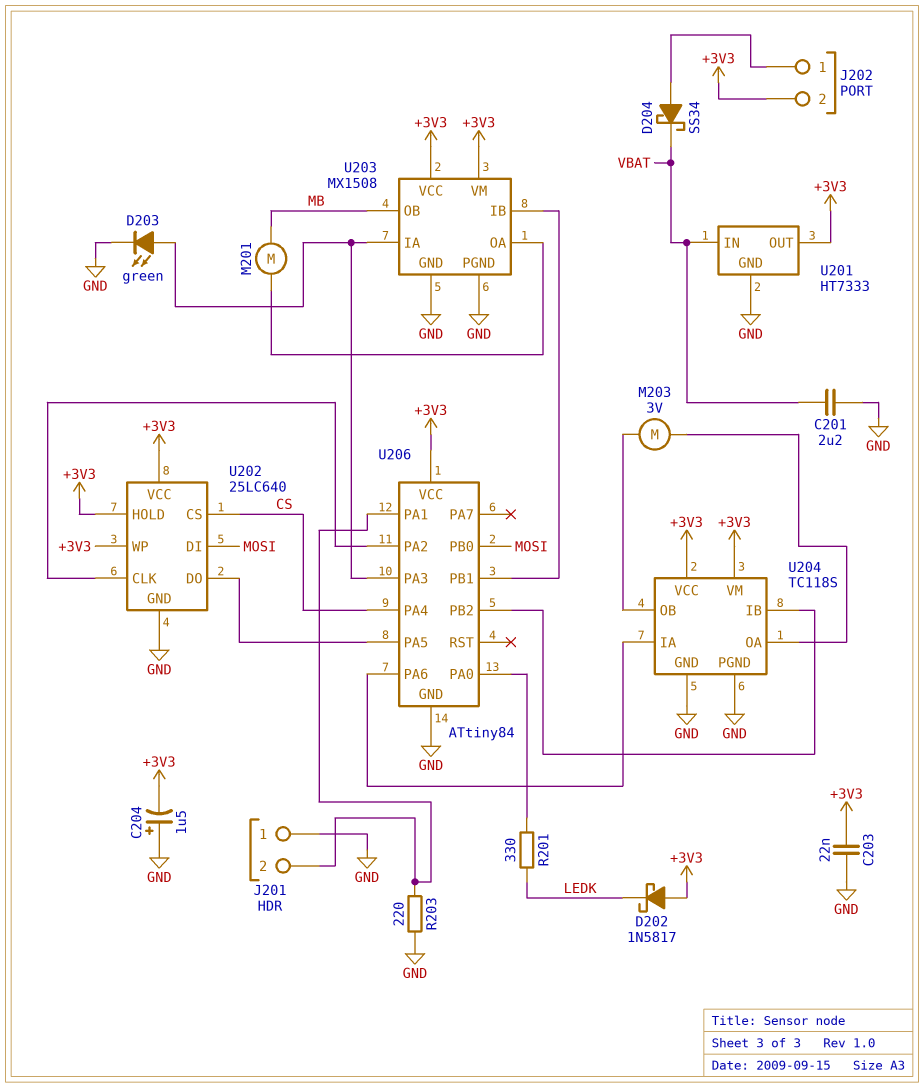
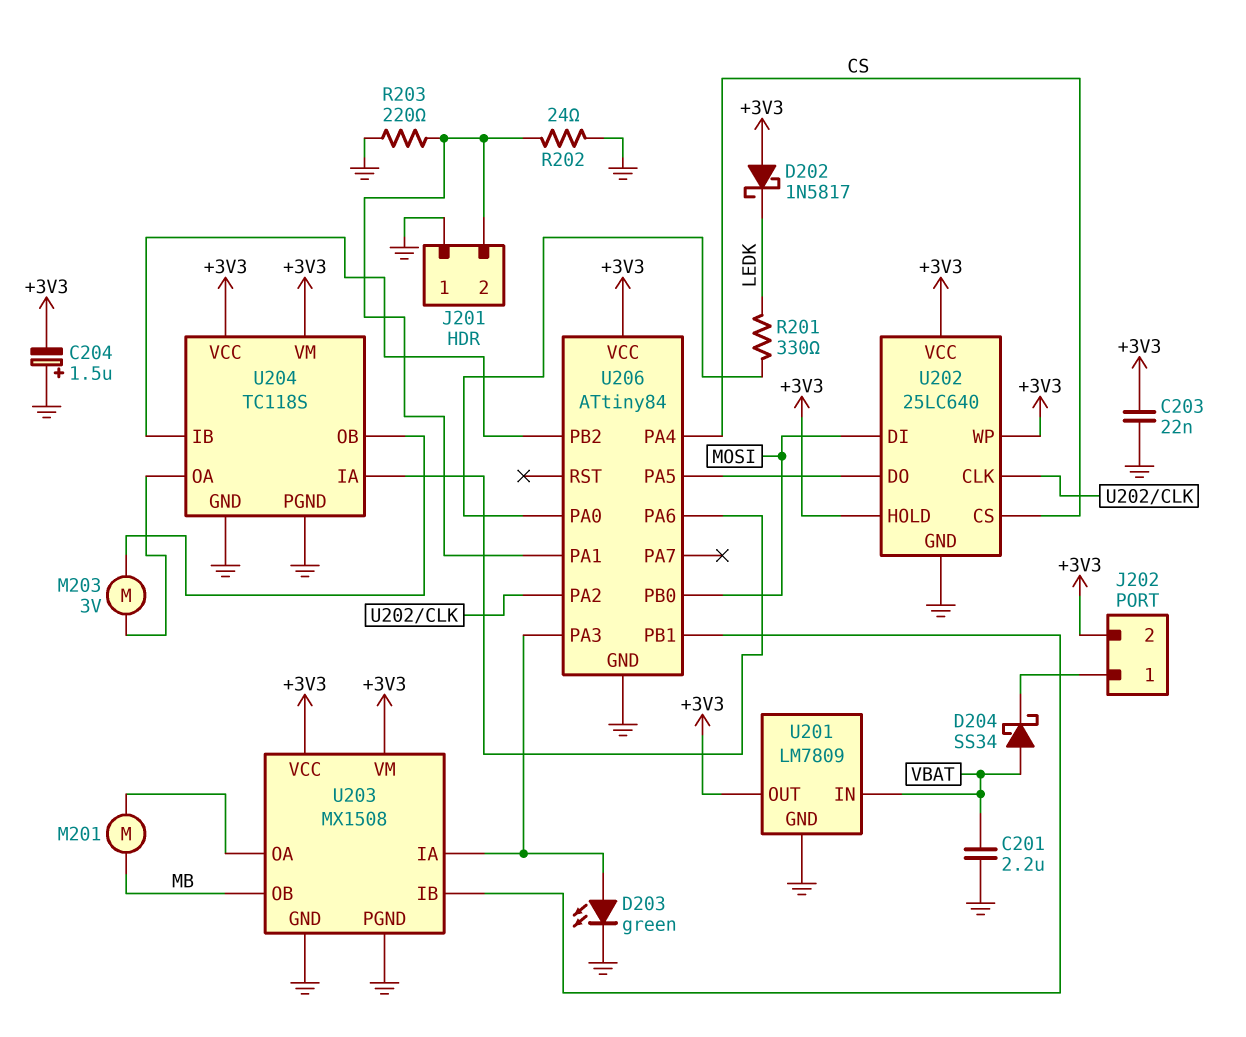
D204: schottky SS34 (A J202/1, K VBAT) -> schottky SS34 (A VBAT, K J202/1)
R202: none -> 24 (GND, J201/2)
U201: HT7333 -> LM7809

